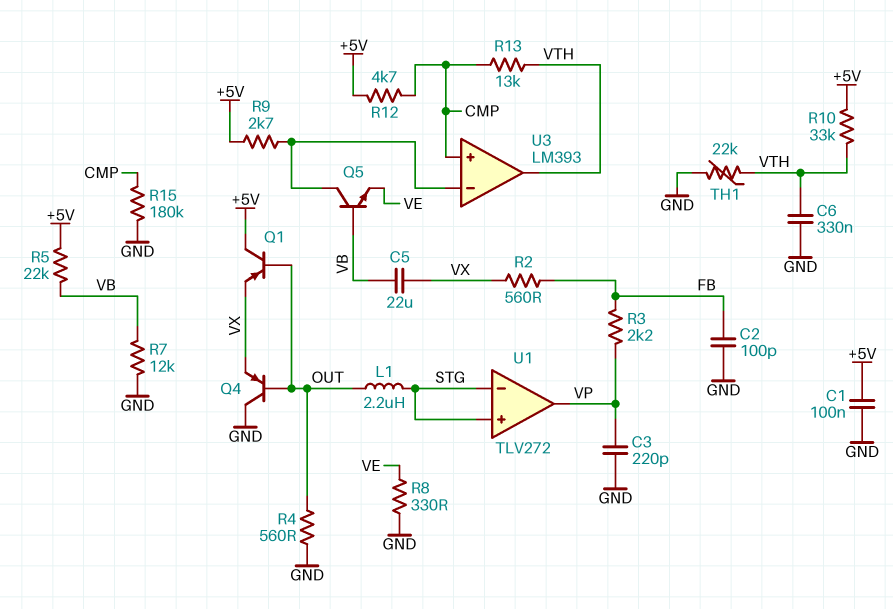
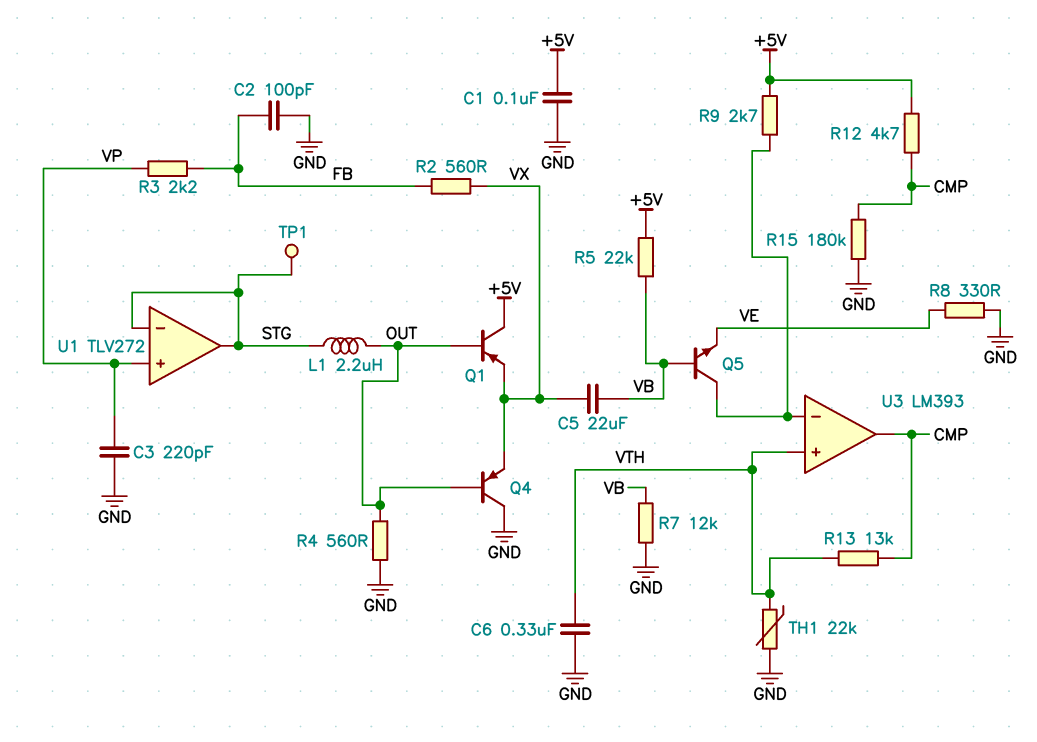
R10: 33k (+5V, VTH) -> none
TP1: none -> test point (STG)
U1 pin in+: STG -> VP
U1 pin out: VP -> STG
U3 pin in+: CMP -> VTH
U3 pin out: VTH -> CMP

